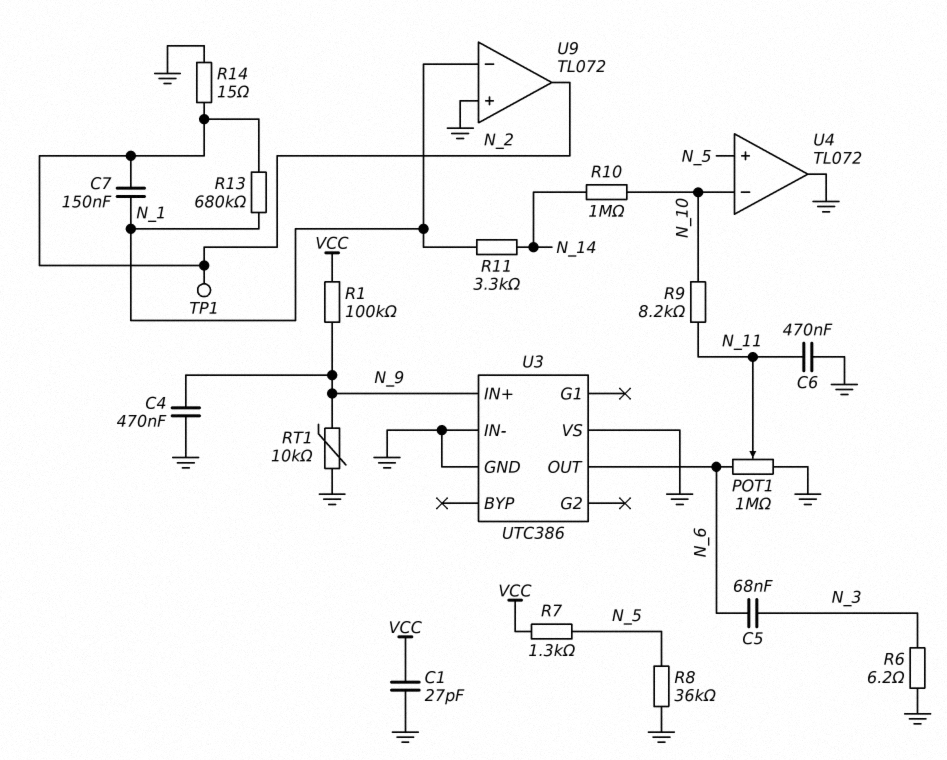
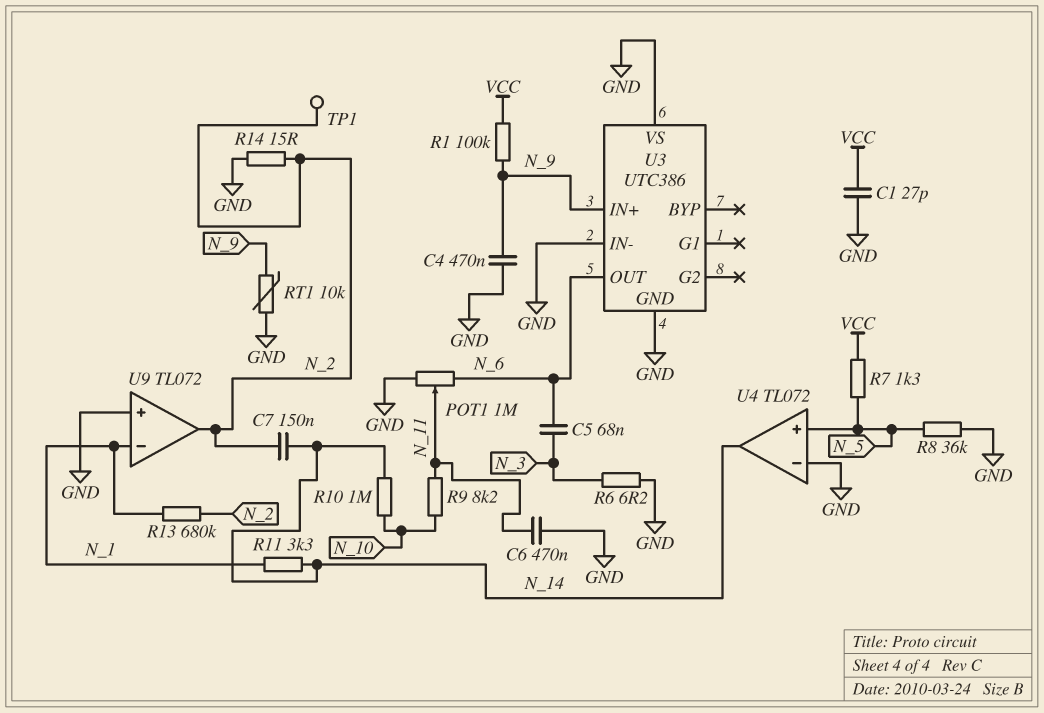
C7: 150nF (N_1, N_2) -> 150nF (N_2, N_14)
U4 pin in-: N_10 -> GND
U4 pin out: GND -> N_14

